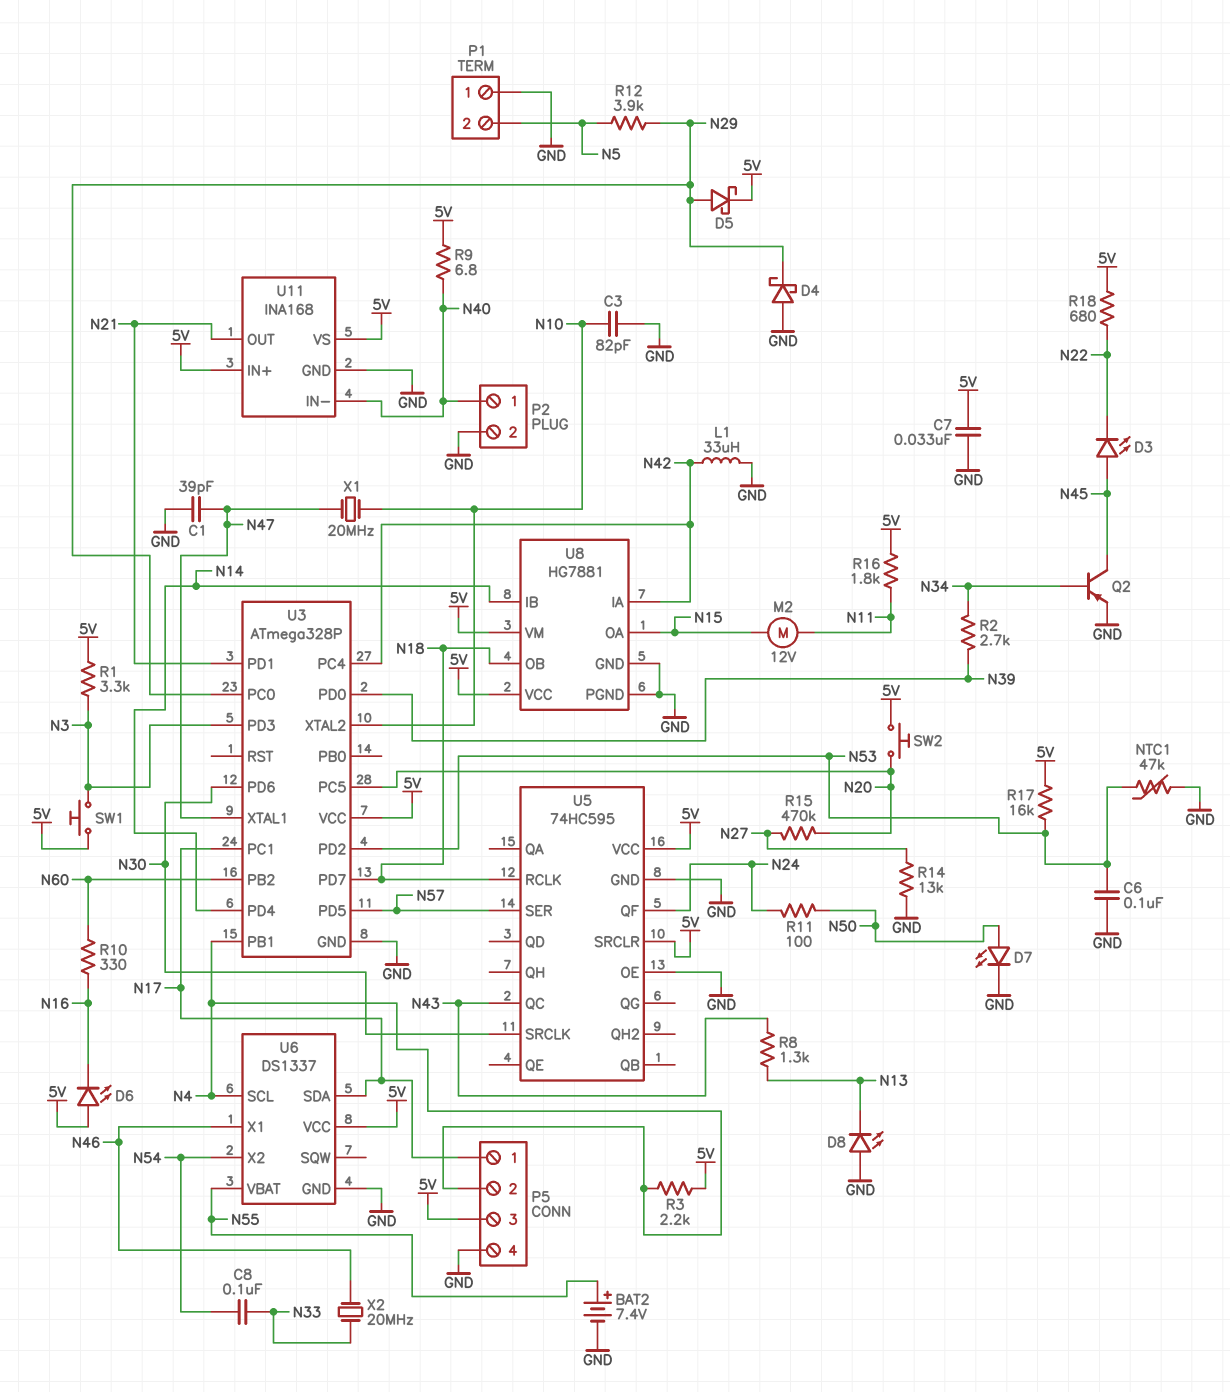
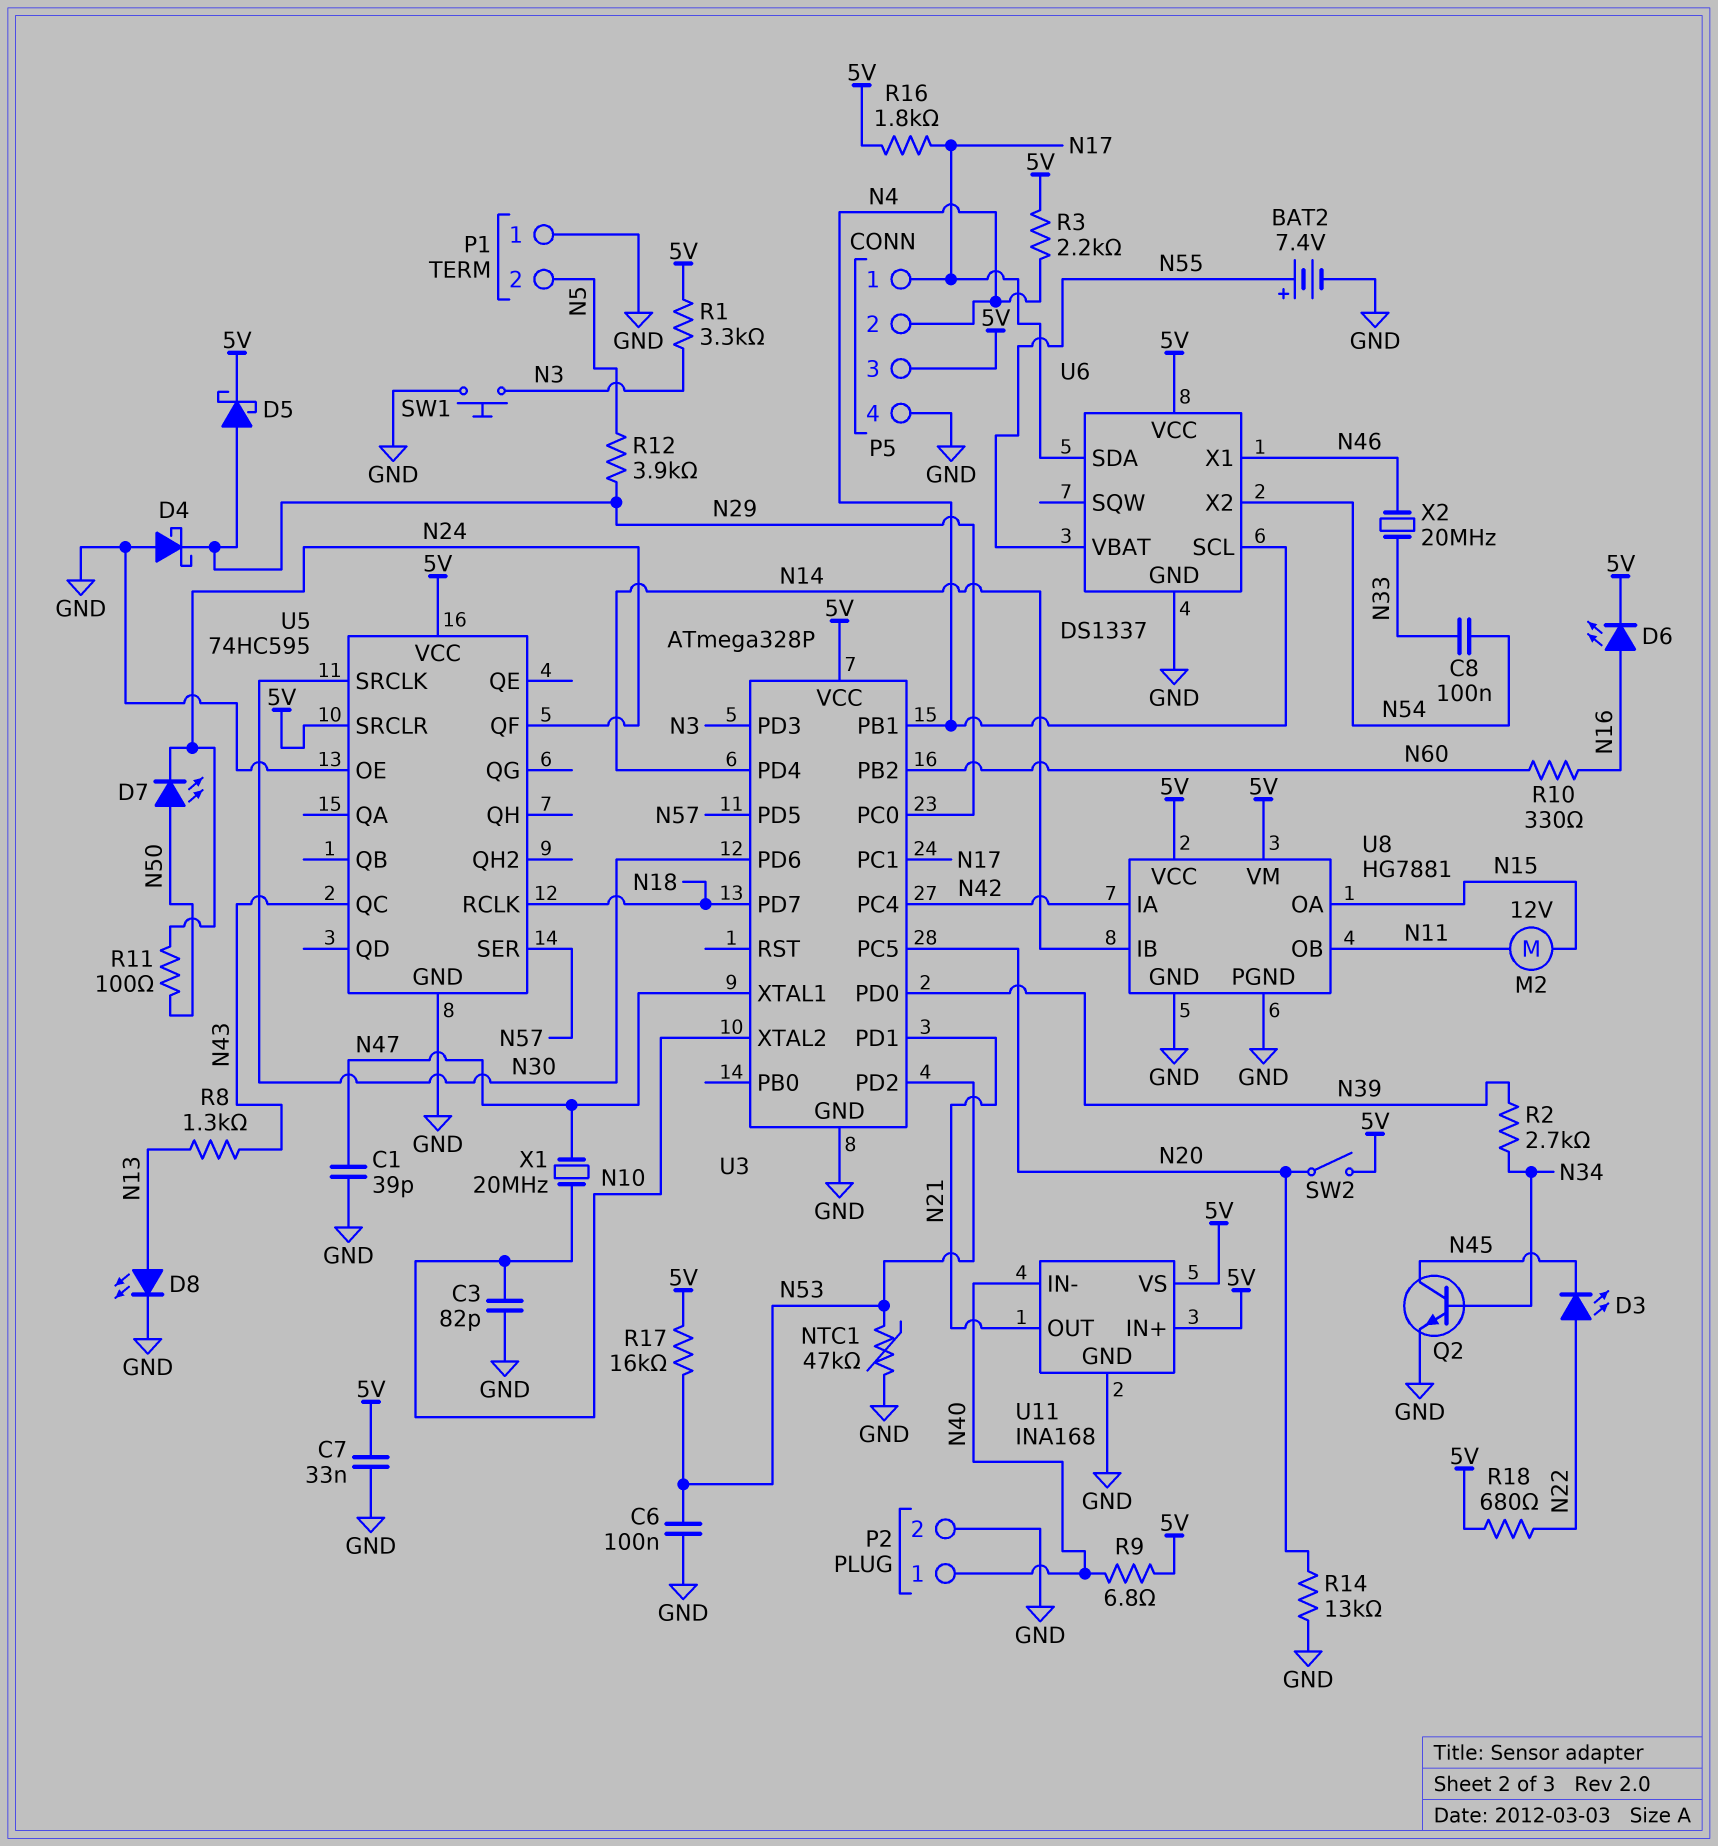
D3: LED (A N45, K N22) -> LED (A N22, K N45)
D6: LED (A 5V, K N16) -> LED (A N16, K 5V)
D7: LED (A N50, K GND) -> LED (A N50, K N24)
D8: LED (A GND, K N13) -> LED (A N13, K GND)
L1: 33uH (GND, N42) -> none
Q2: PNP (B N34, C N45, E GND) -> NPN (B N34, C N45, E GND)
R14: 13k (GND, N27) -> 13k (GND, N20)
R15: 470k (N20, N27) -> none
R16: 1.8k (5V, N11) -> 1.8k (5V, N17)
SW1: button (5V, N3) -> button (GND, N3)
SW2: button (5V, N20) -> switch (5V, N20)
U8 pin OB: N18 -> N11

